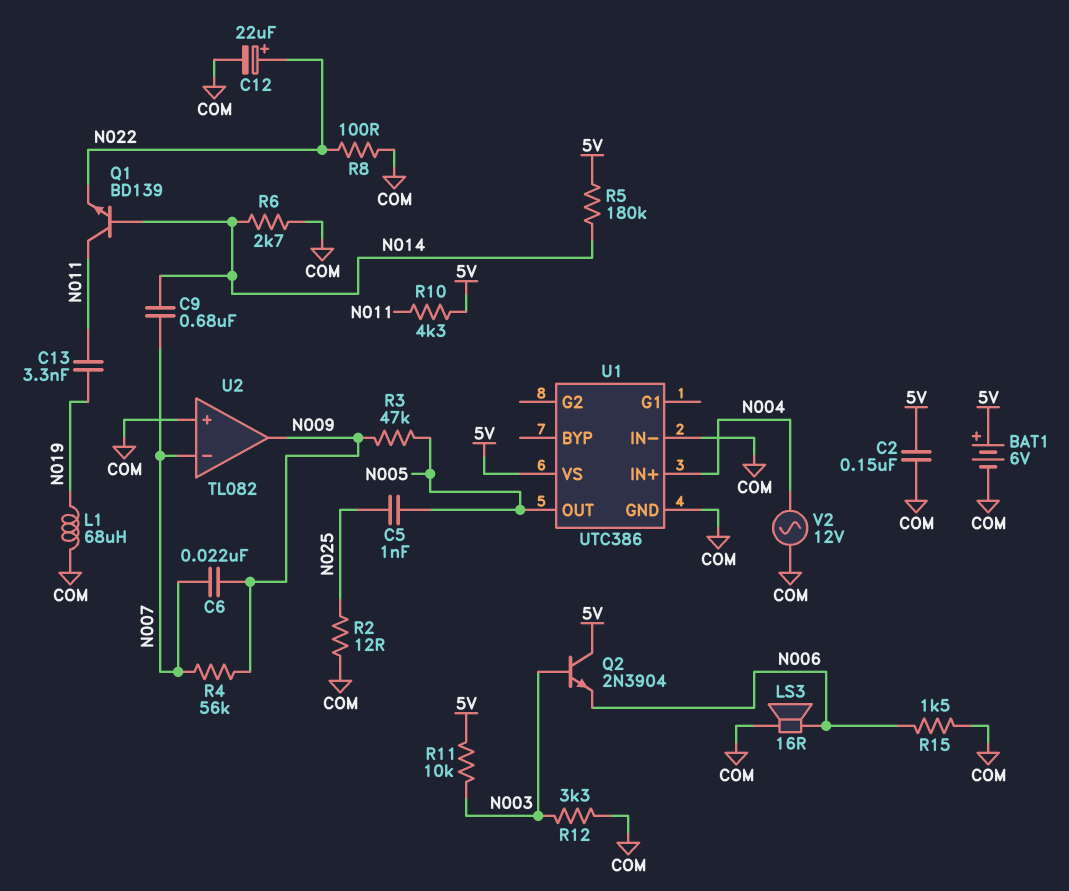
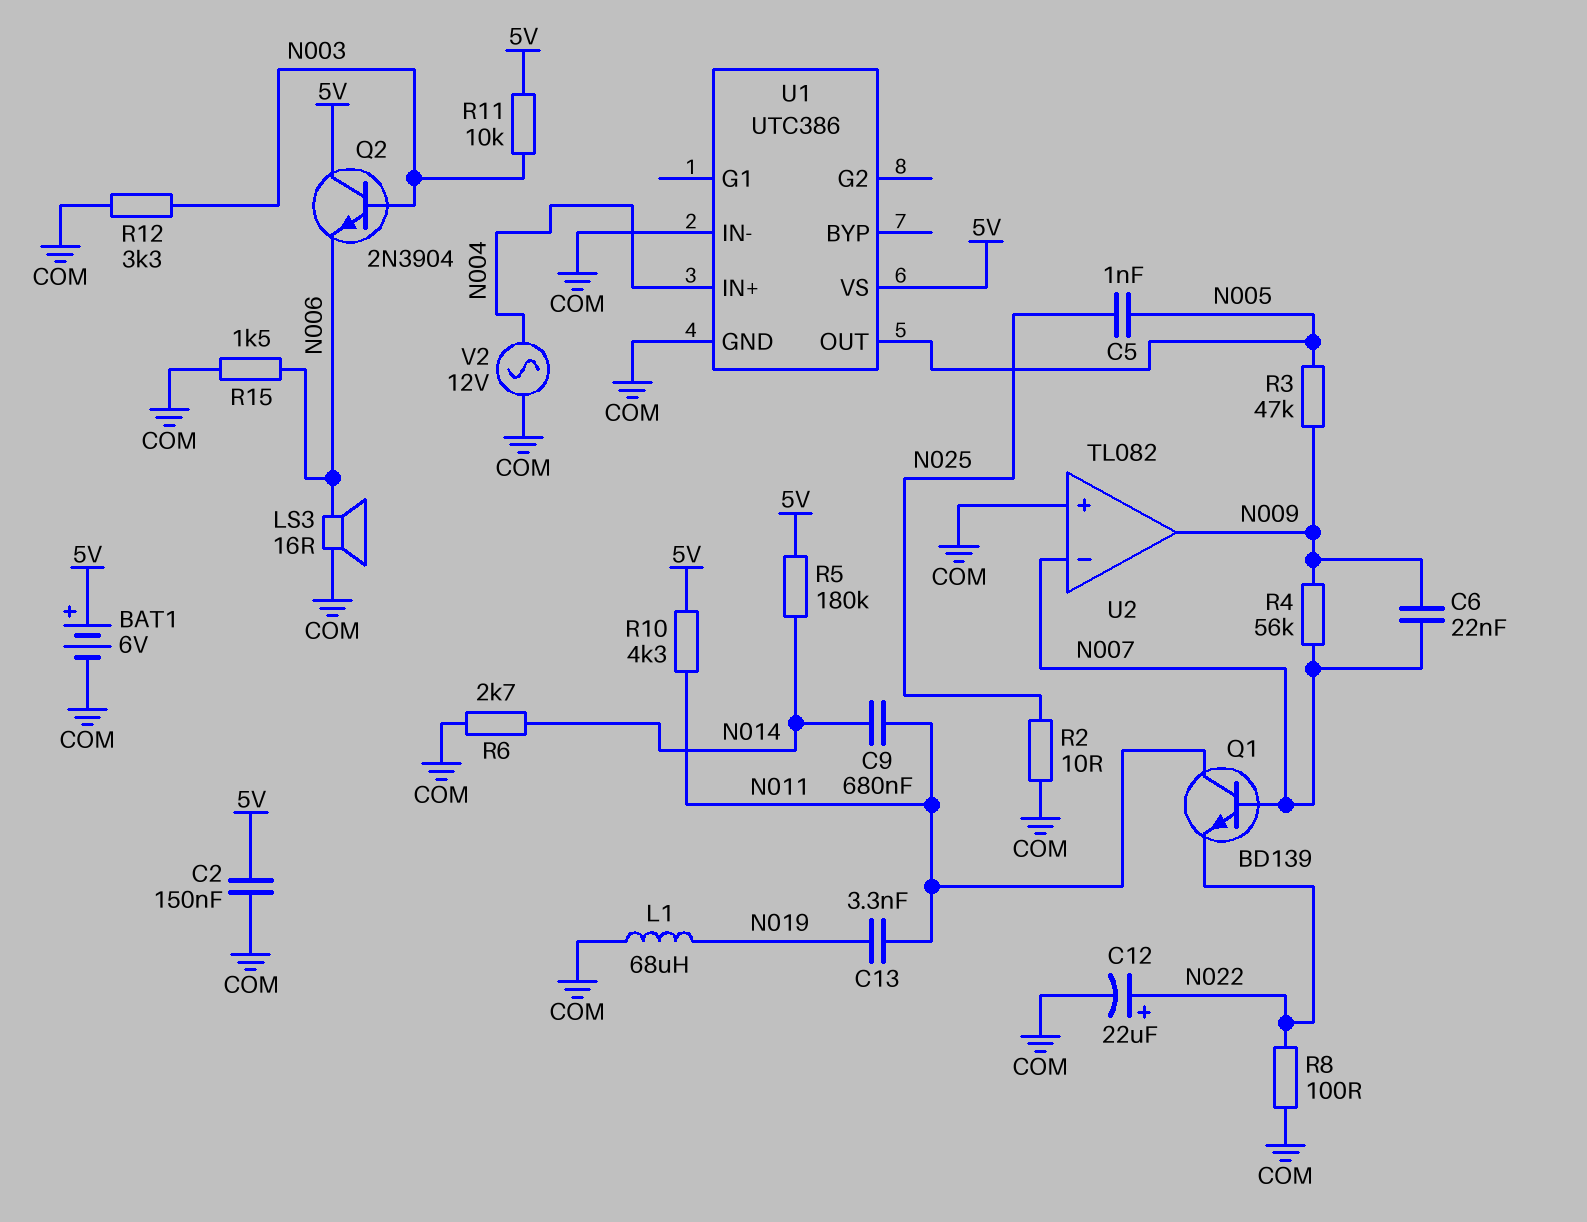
C9: 680nF (N007, N014) -> 680nF (N011, N014)
Q1: NPN BD139 (B N014, C N011, E N022) -> NPN BD139 (B N007, C N011, E N022)
R2: 12 (COM, N025) -> 10 (COM, N025)

